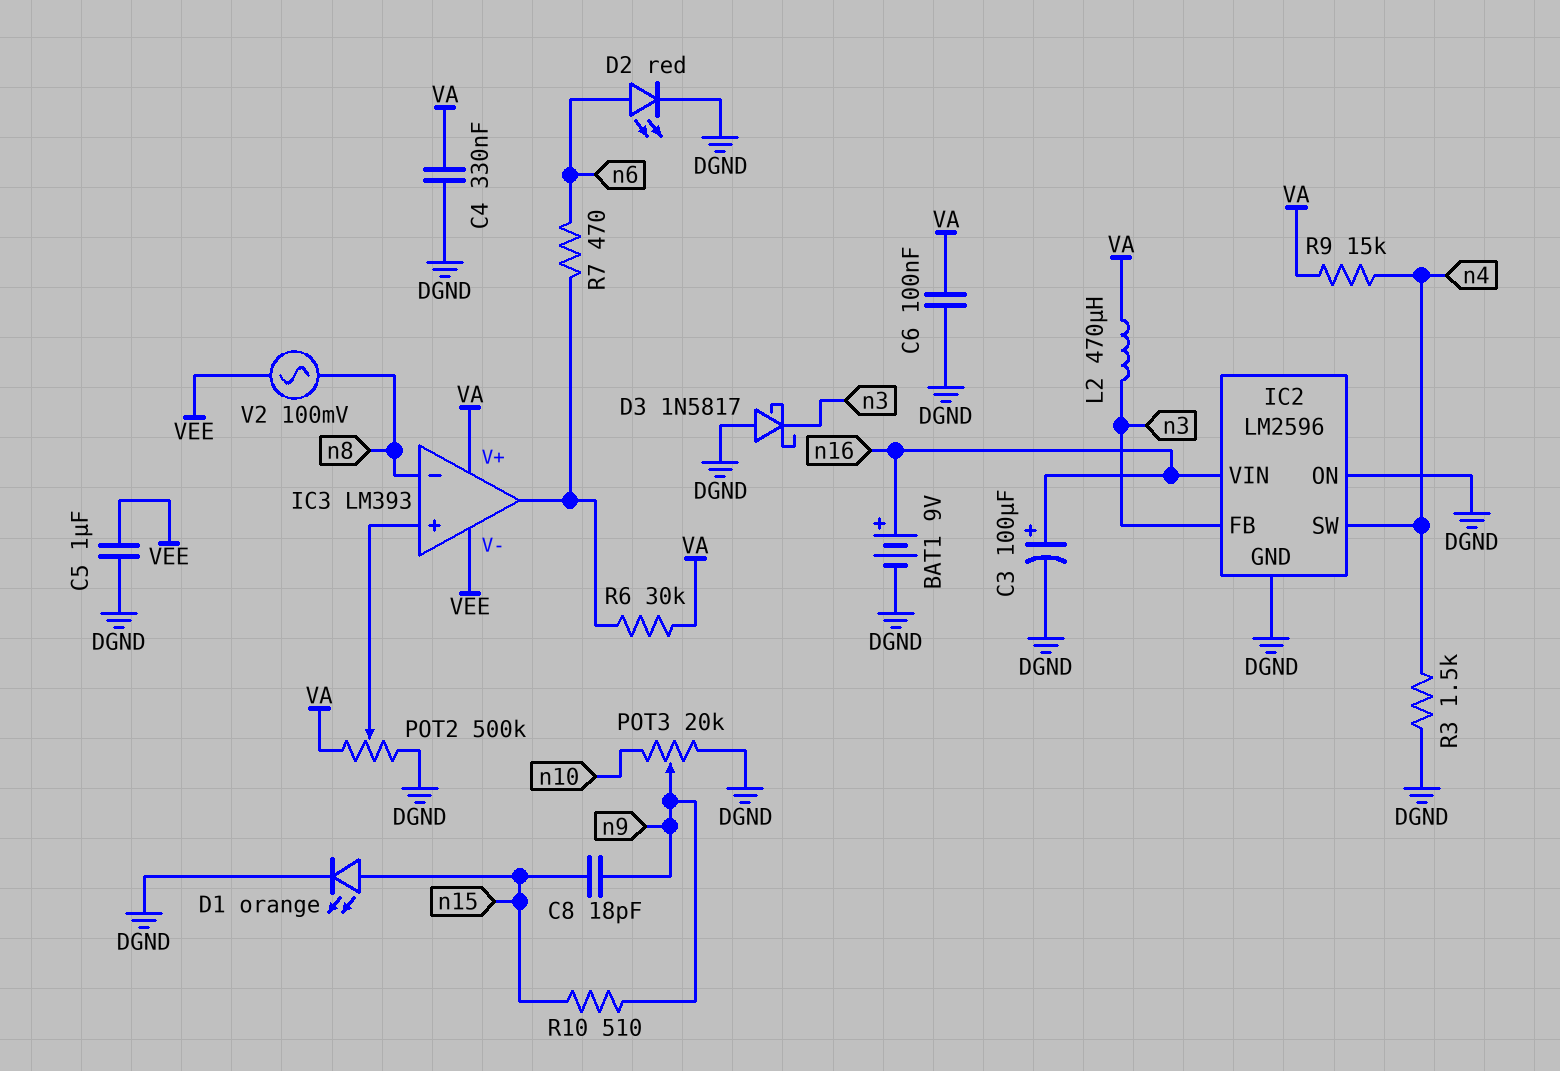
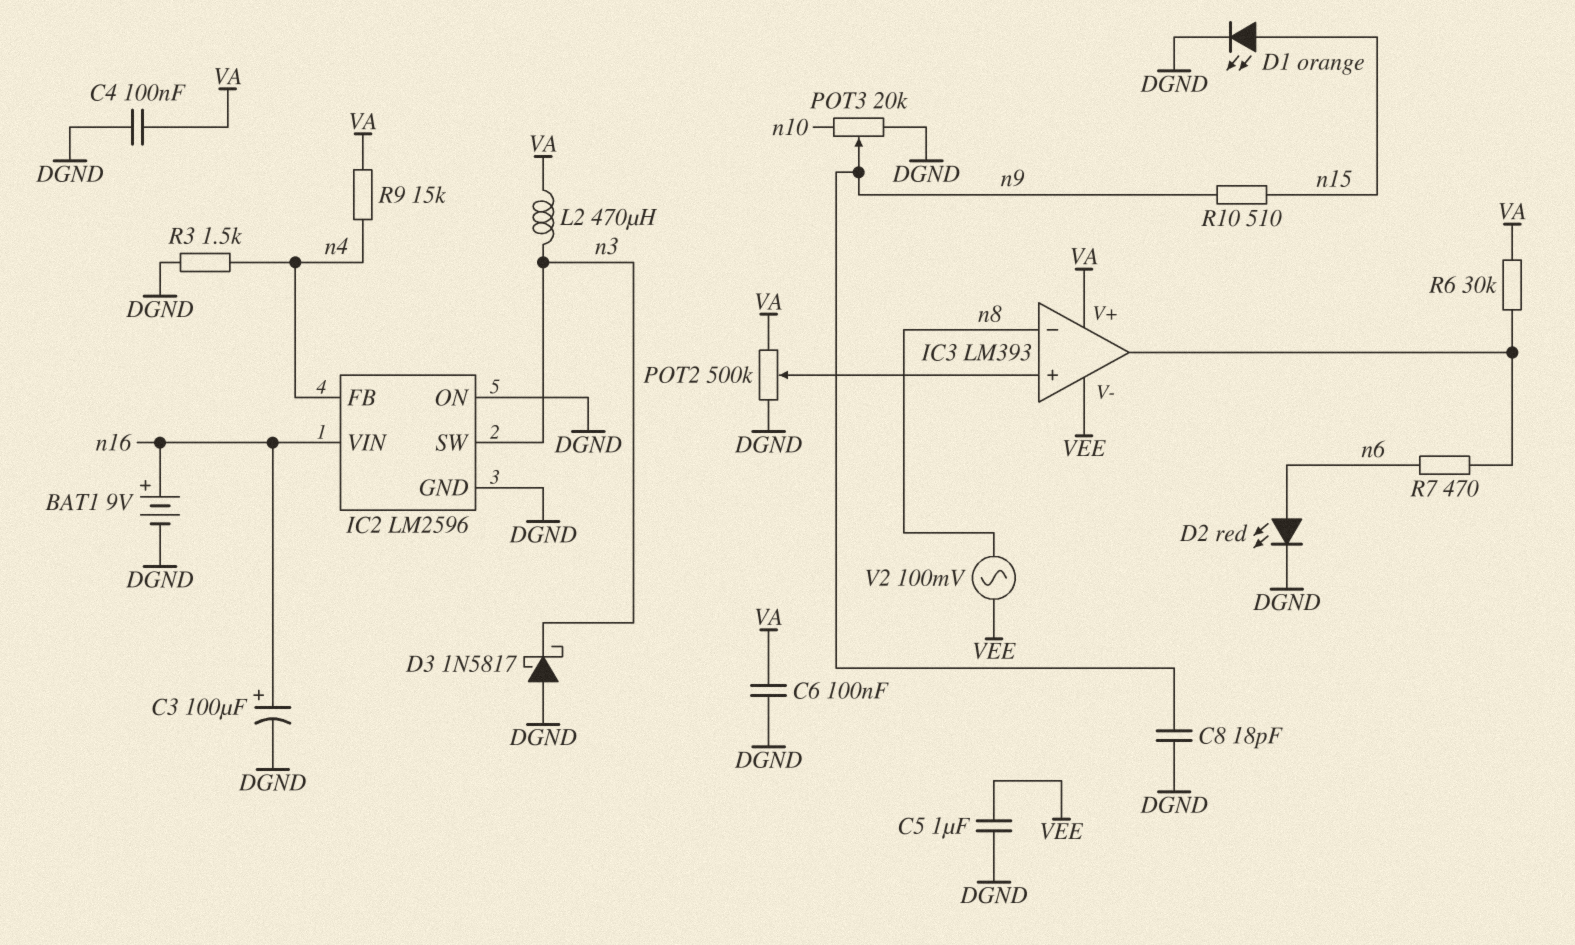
C4: 330nF (DGND, VA) -> 100nF (DGND, VA)
C8: 18pF (n9, n15) -> 18pF (DGND, n9)
IC2 pin FB: n3 -> n4
IC2 pin SW: n4 -> n3

